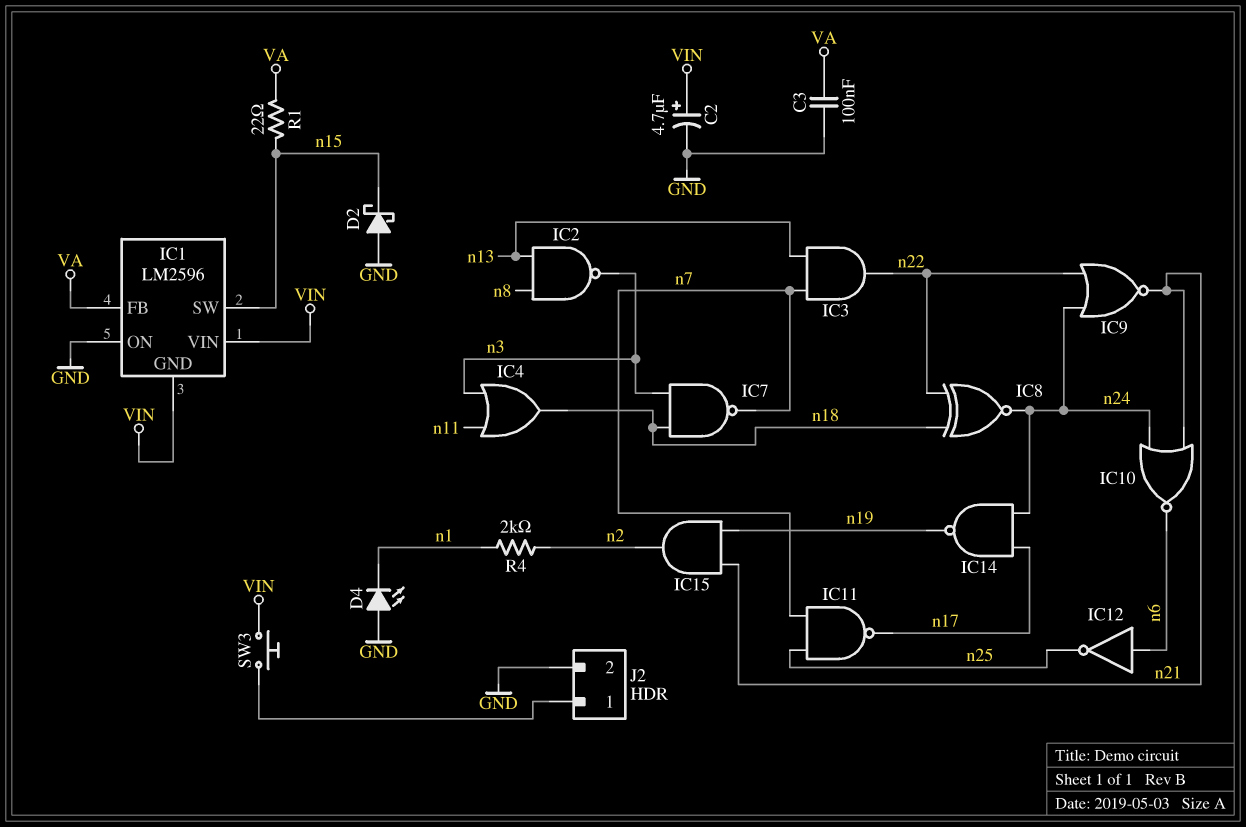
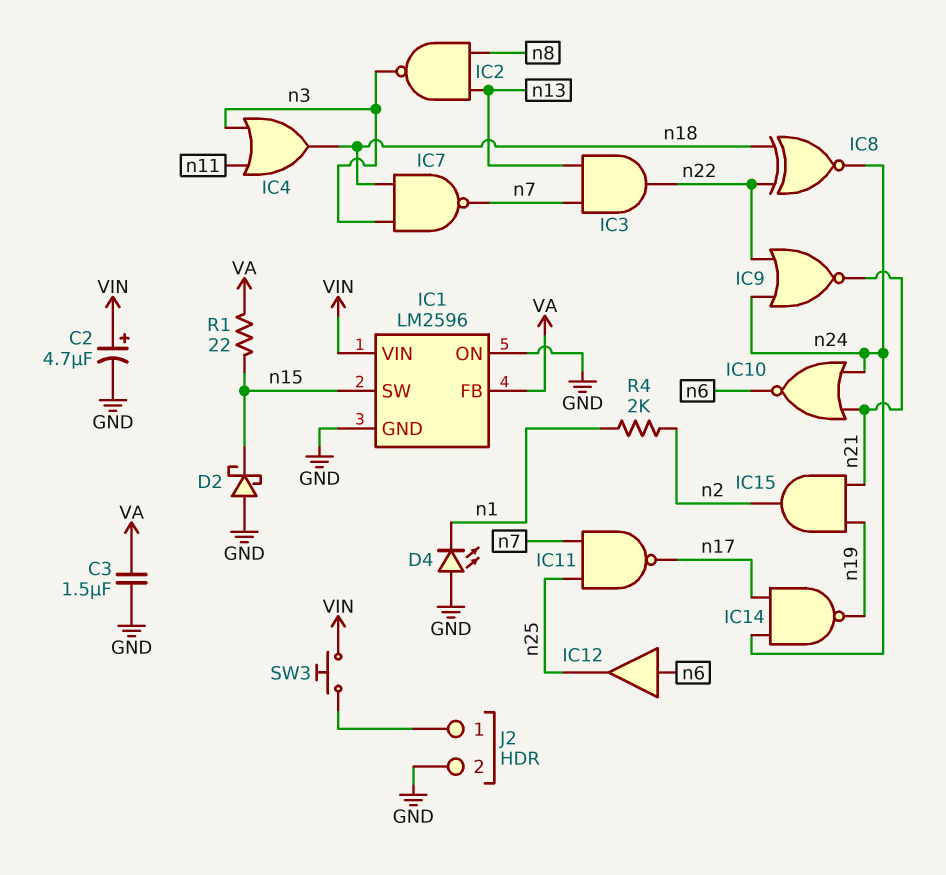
C3: 100nF (GND, VA) -> 1.5uF (GND, VA)
IC1 pin GND: VIN -> GND
IC12: NOT (in n6, out n25) -> buffer (in n6, out n25)

